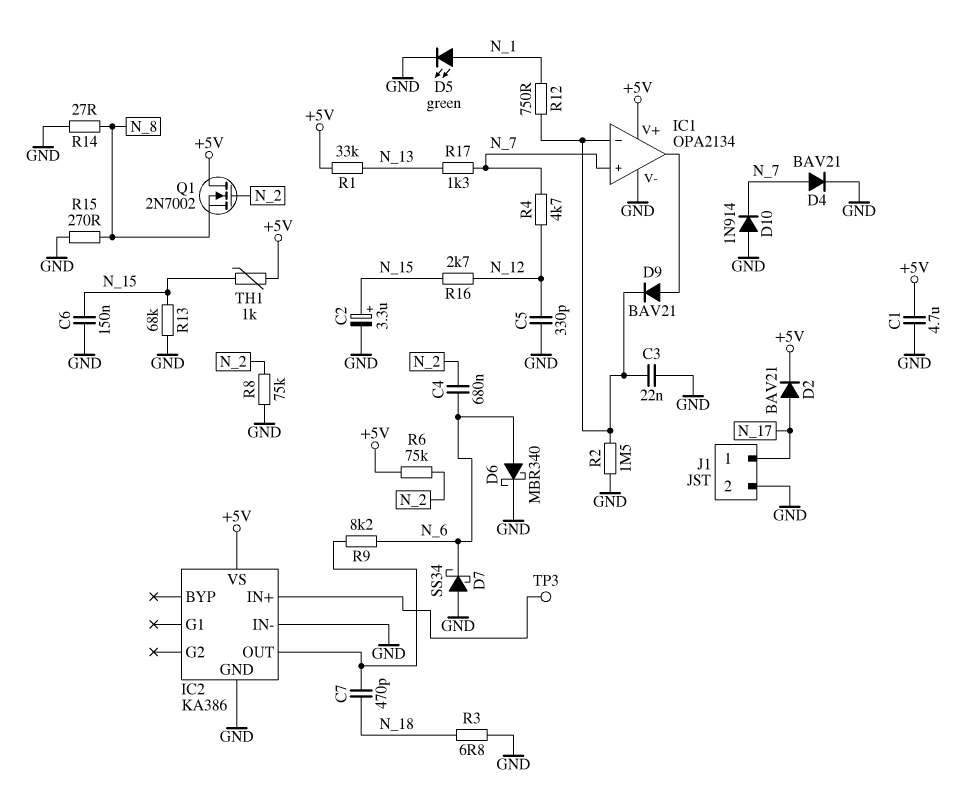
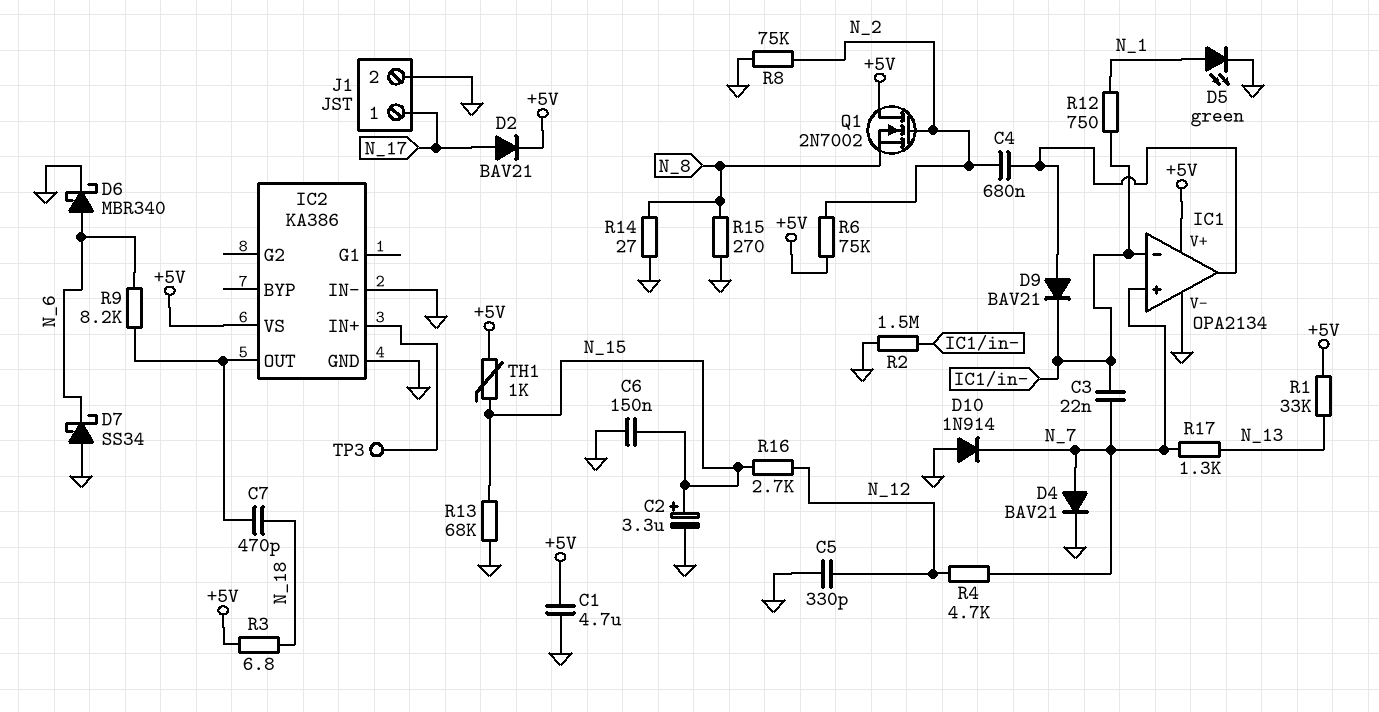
C3: 22nF (GND, IC1/in-) -> 22nF (IC1/in-, N_7)
C4: 680nF (N_2, N_6) -> 680nF (IC1/out, N_2)
R3: 6.8 (GND, N_18) -> 6.8 (+5V, N_18)

